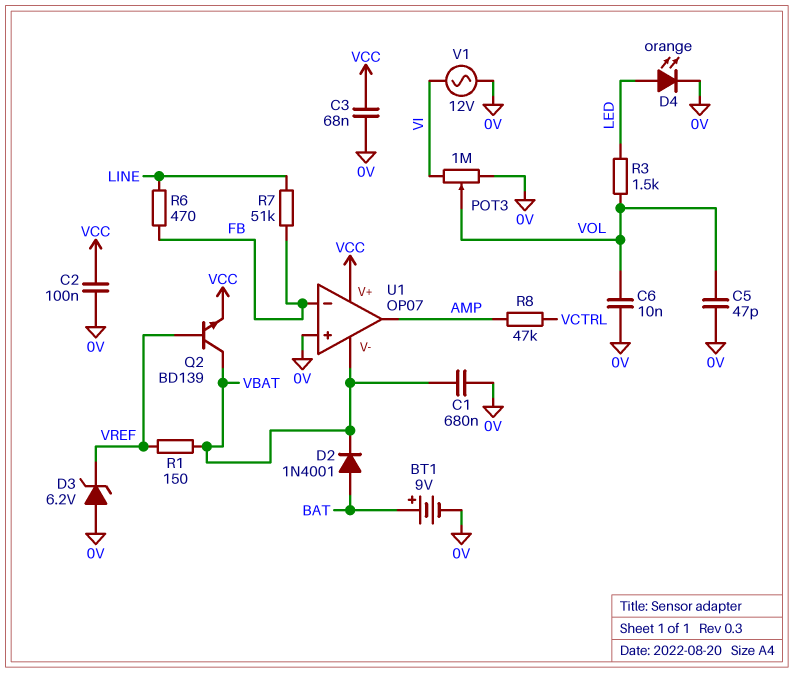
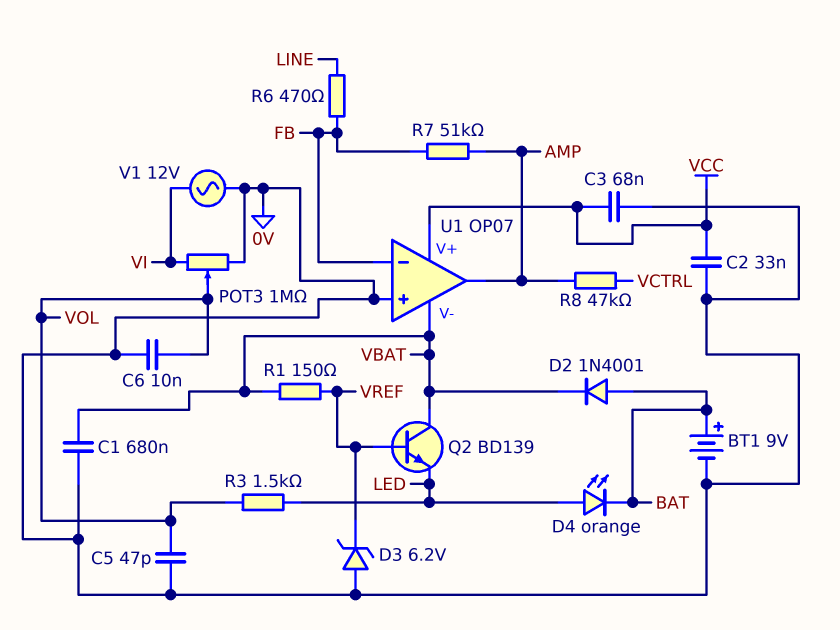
C2: 100nF (0V, VCC) -> 33nF (0V, VCC)
D4: LED orange (A LED, K 0V) -> LED orange (A LED, K BAT)
Q2: NPN BD139 (B VREF, C VBAT, E VCC) -> NPN BD139 (B VREF, C VBAT, E LED)
R7: 51k (FB, LINE) -> 51k (AMP, FB)

